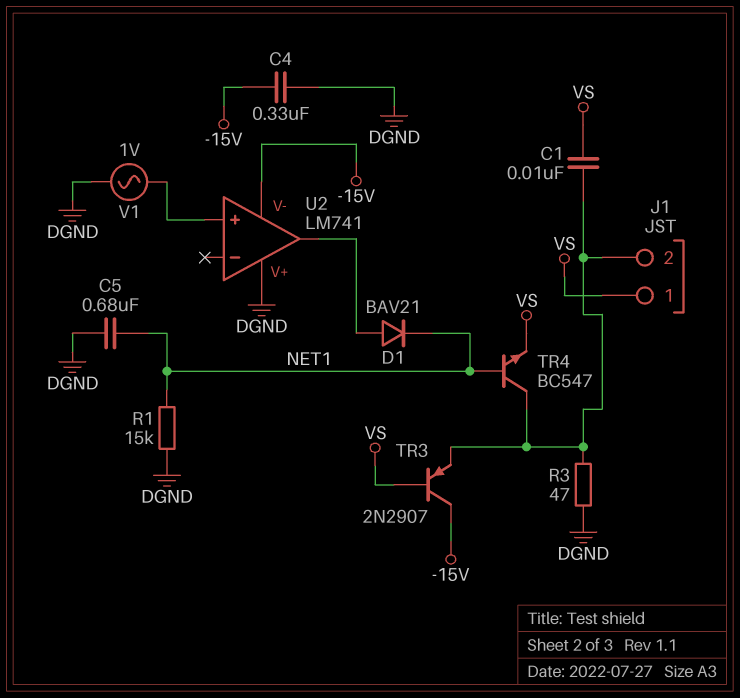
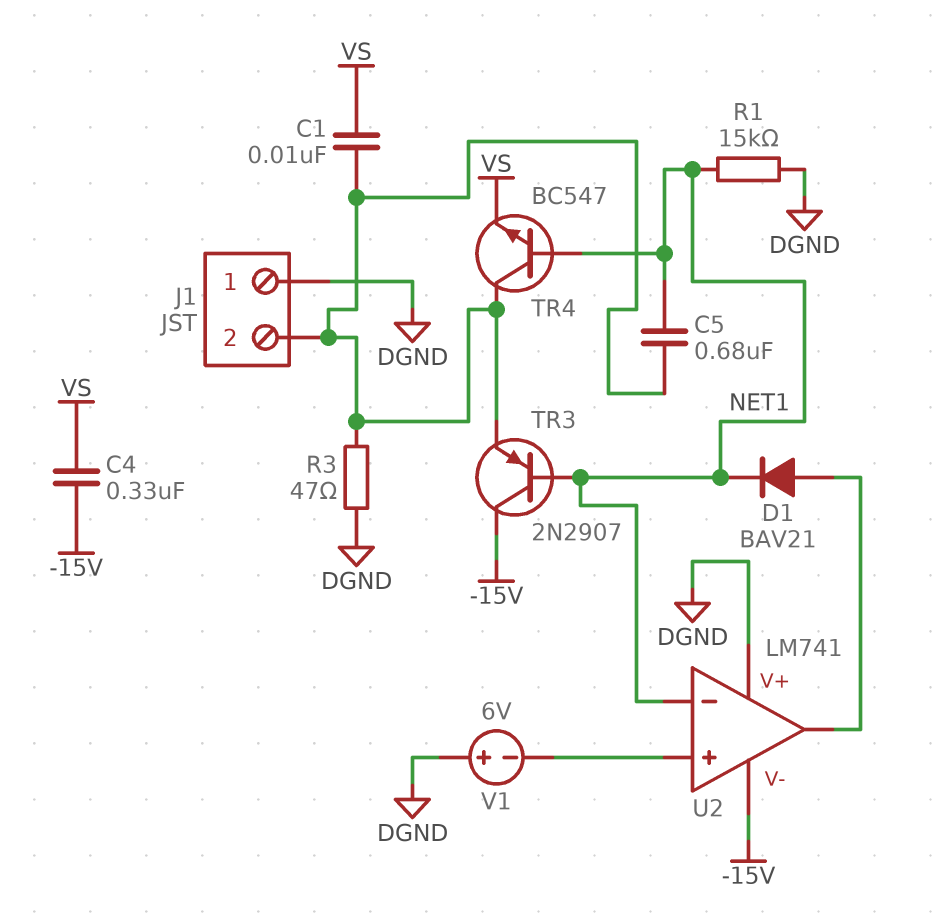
C4: 330nF (-15V, DGND) -> 330nF (-15V, VS)
C5: 680nF (DGND, NET1) -> 680nF (J1/2, NET1)
J1 pin 1: VS -> DGND
TR3: PNP 2N2907 (B VS, C -15V, E J1/2) -> PNP 2N2907 (B NET1, C -15V, E J1/2)
U2 pin in-: none -> NET1
V1: AC 1V (DGND, U2/in+) -> 6V (plus DGND, minus U2/in+)

